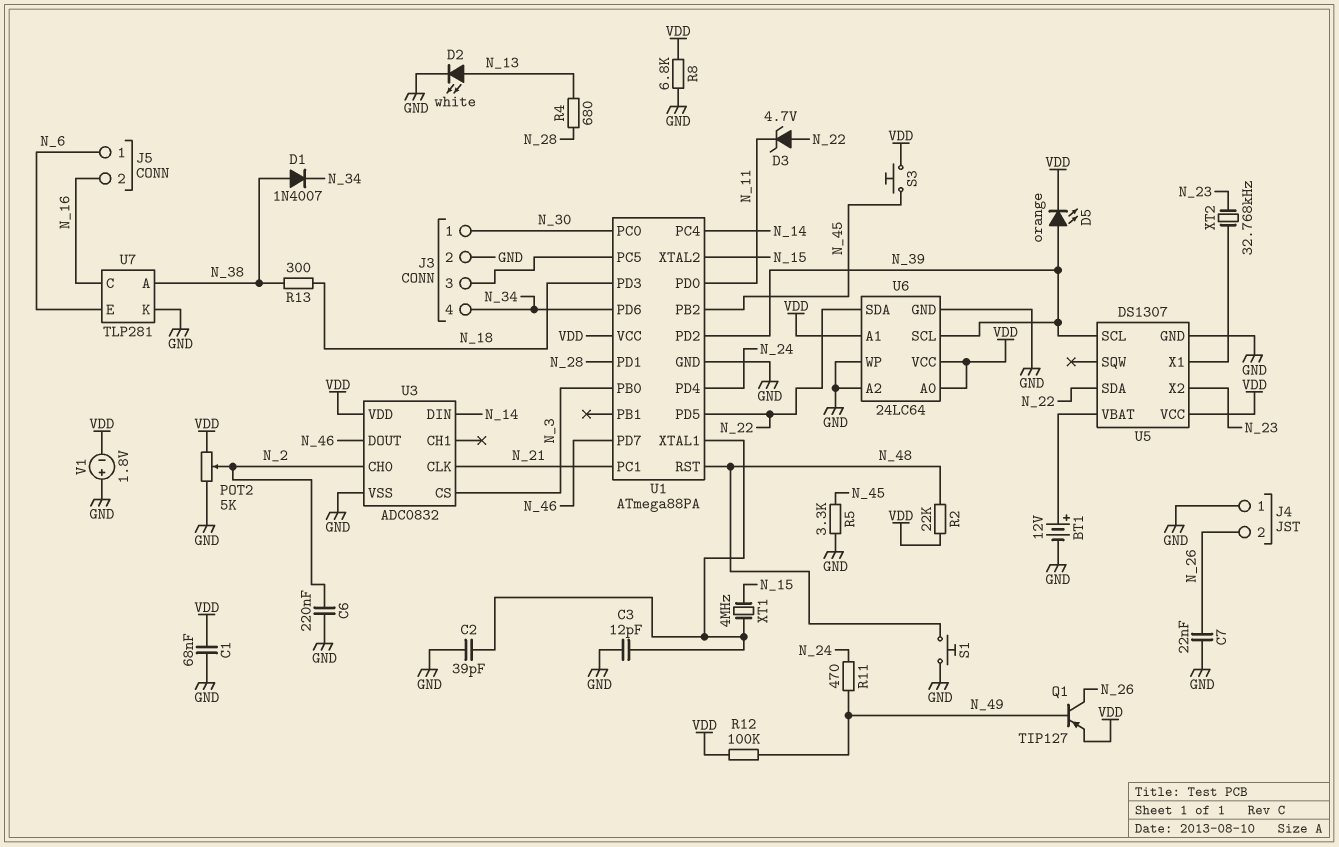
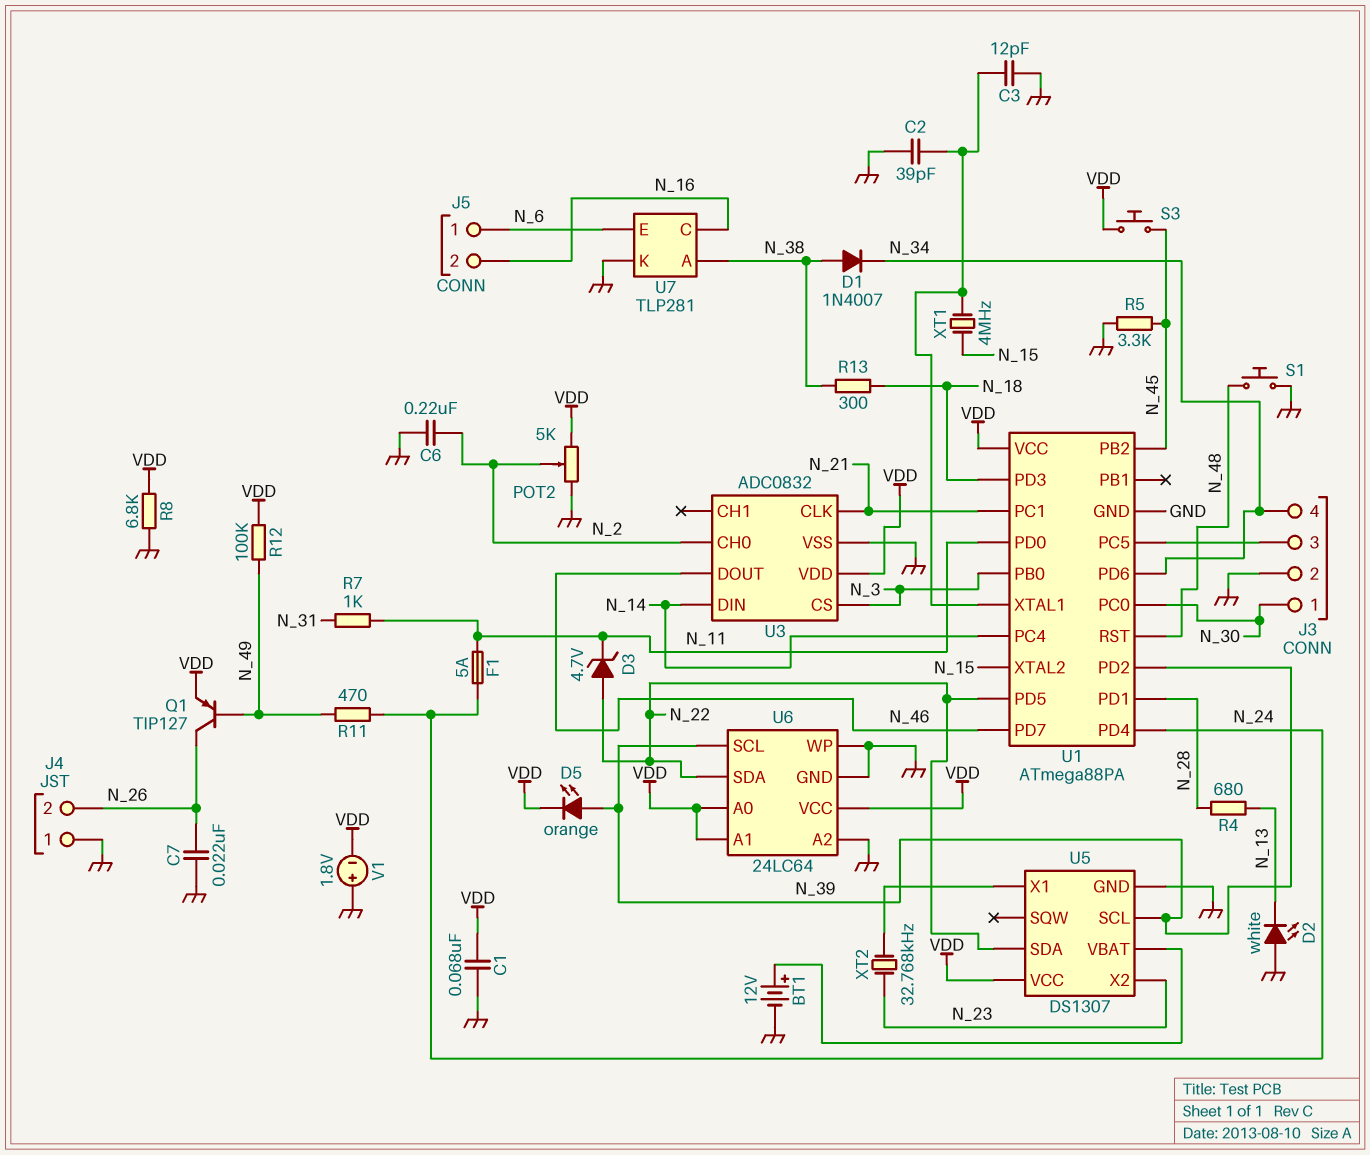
D2: LED white (A N_13, K GND) -> LED white (A GND, K N_13)
F1: none -> 5A (N_11, N_24)
R2: 22k (N_48, VDD) -> none
R7: none -> 1k (N_11, N_31)

